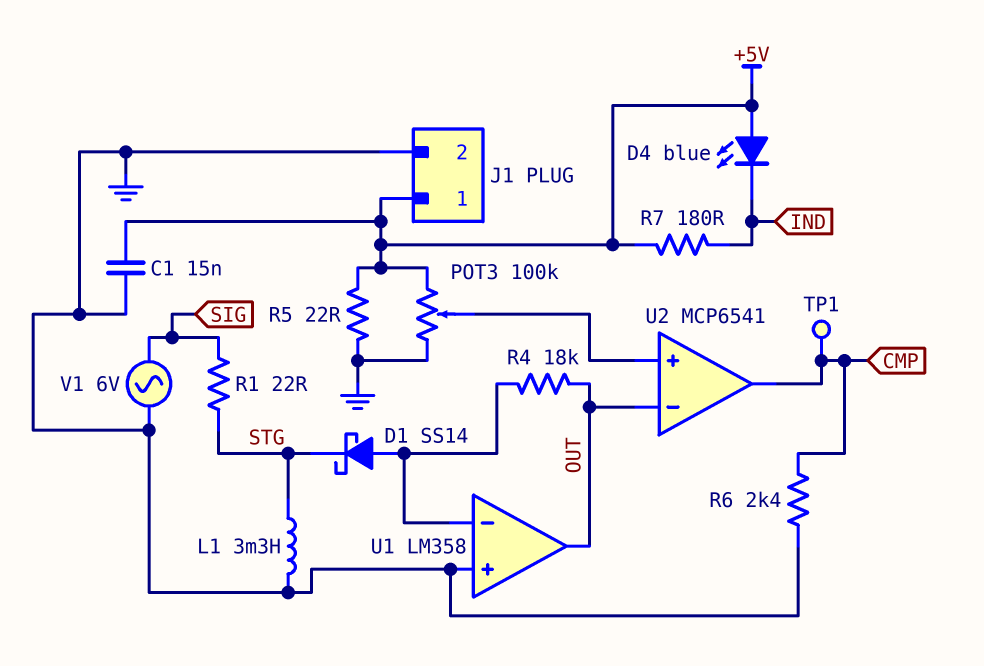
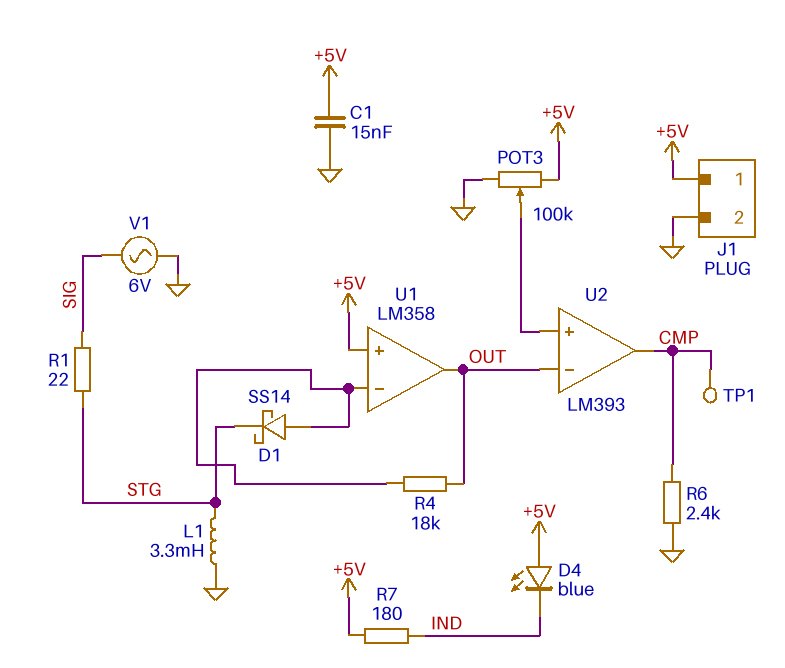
R5: 22 (+5V, GND) -> none
U1 pin in+: GND -> +5V
U2: MCP6541 -> LM393

